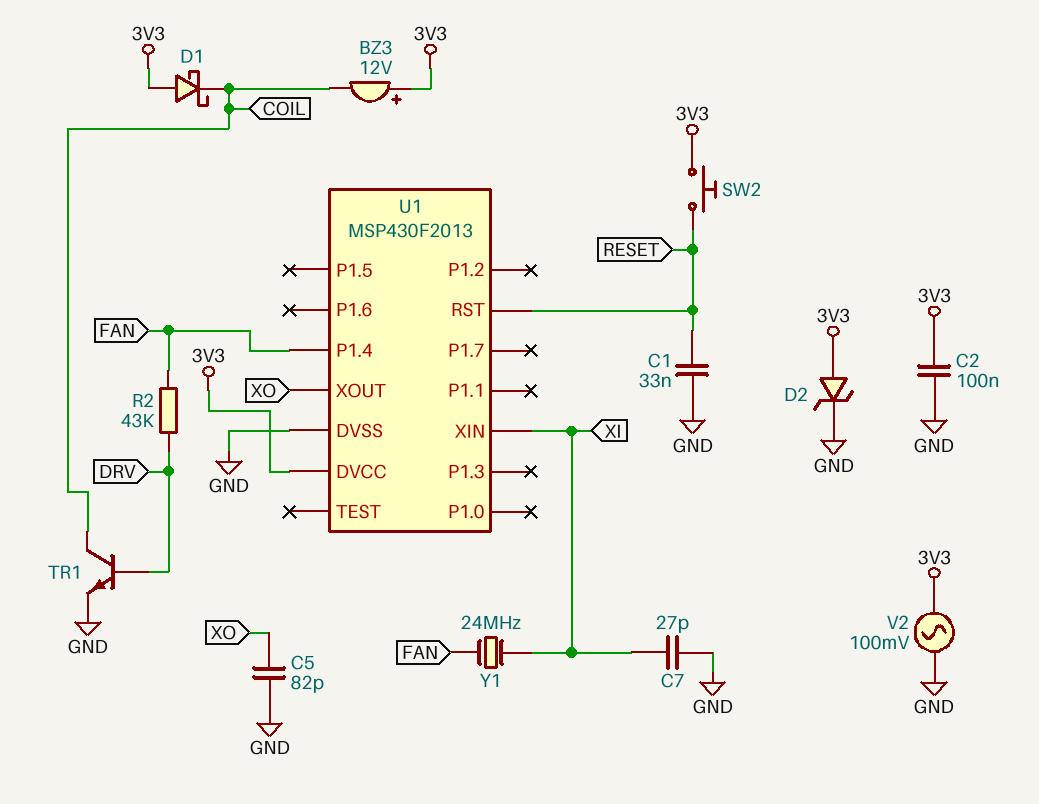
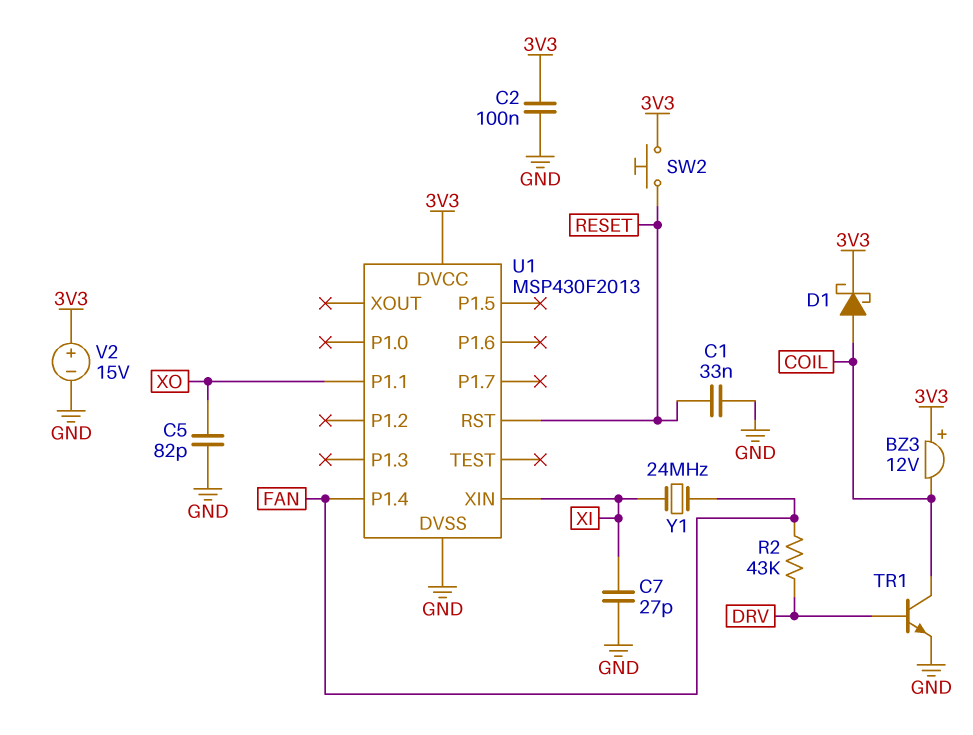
D1: schottky (A 3V3, K COIL) -> schottky (A COIL, K 3V3)
D2: zener (A 3V3, K GND) -> none
U1 pin P1.1: none -> XO
U1 pin XOUT: XO -> none
V2: AC 100mV (3V3, GND) -> 15V (plus 3V3, minus GND)

